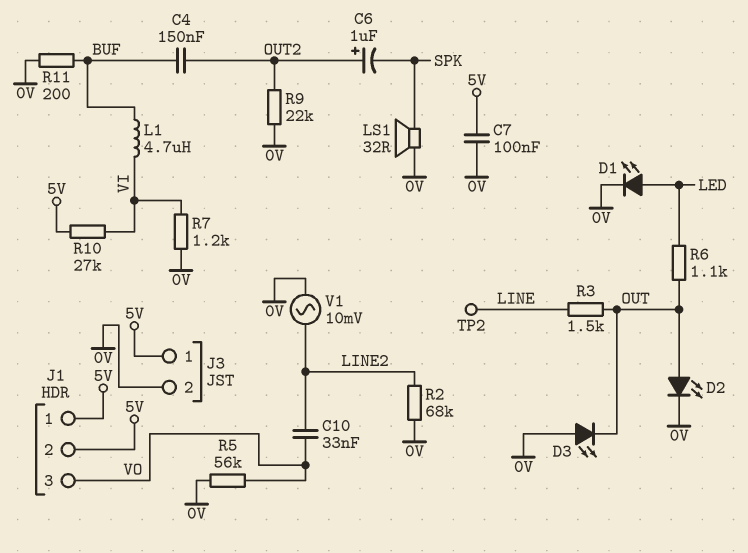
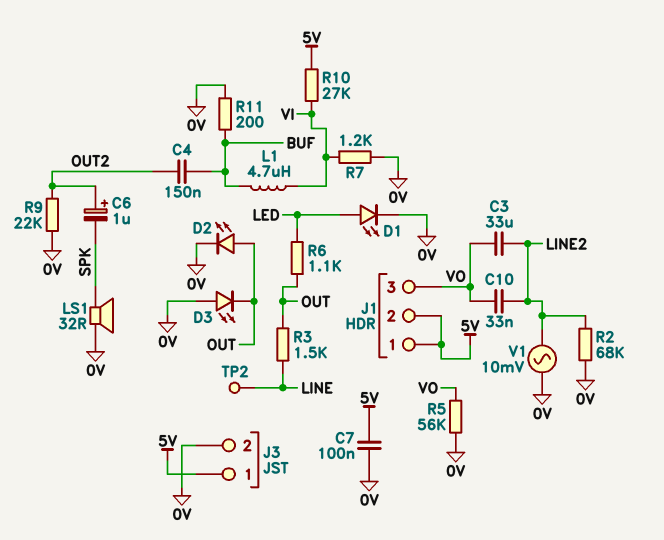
C3: none -> 33uF (LINE2, VO)

